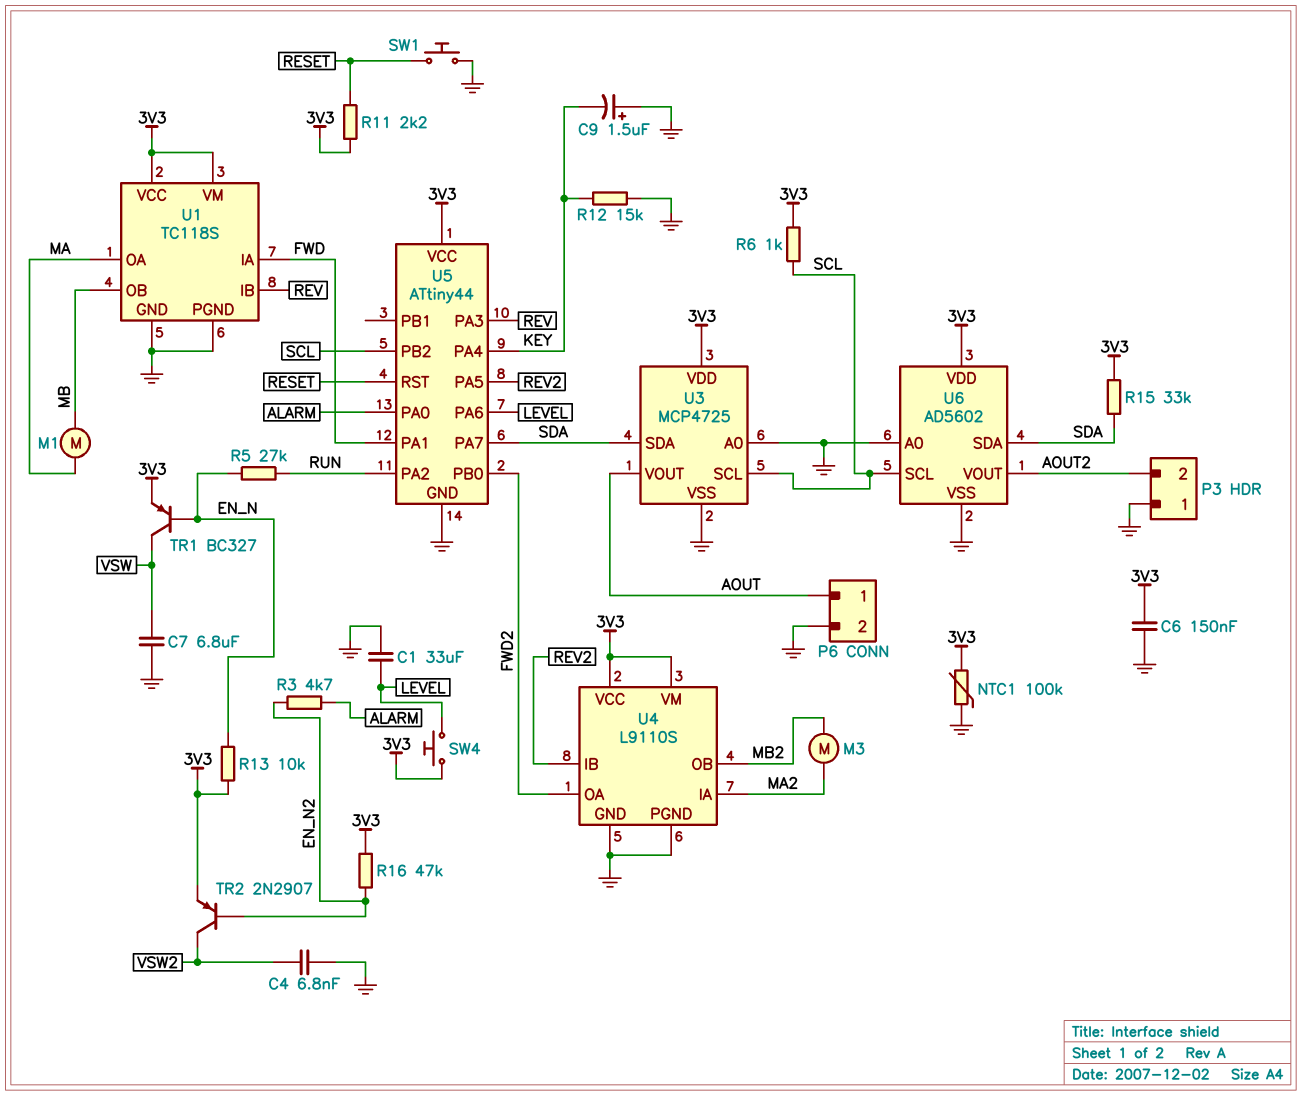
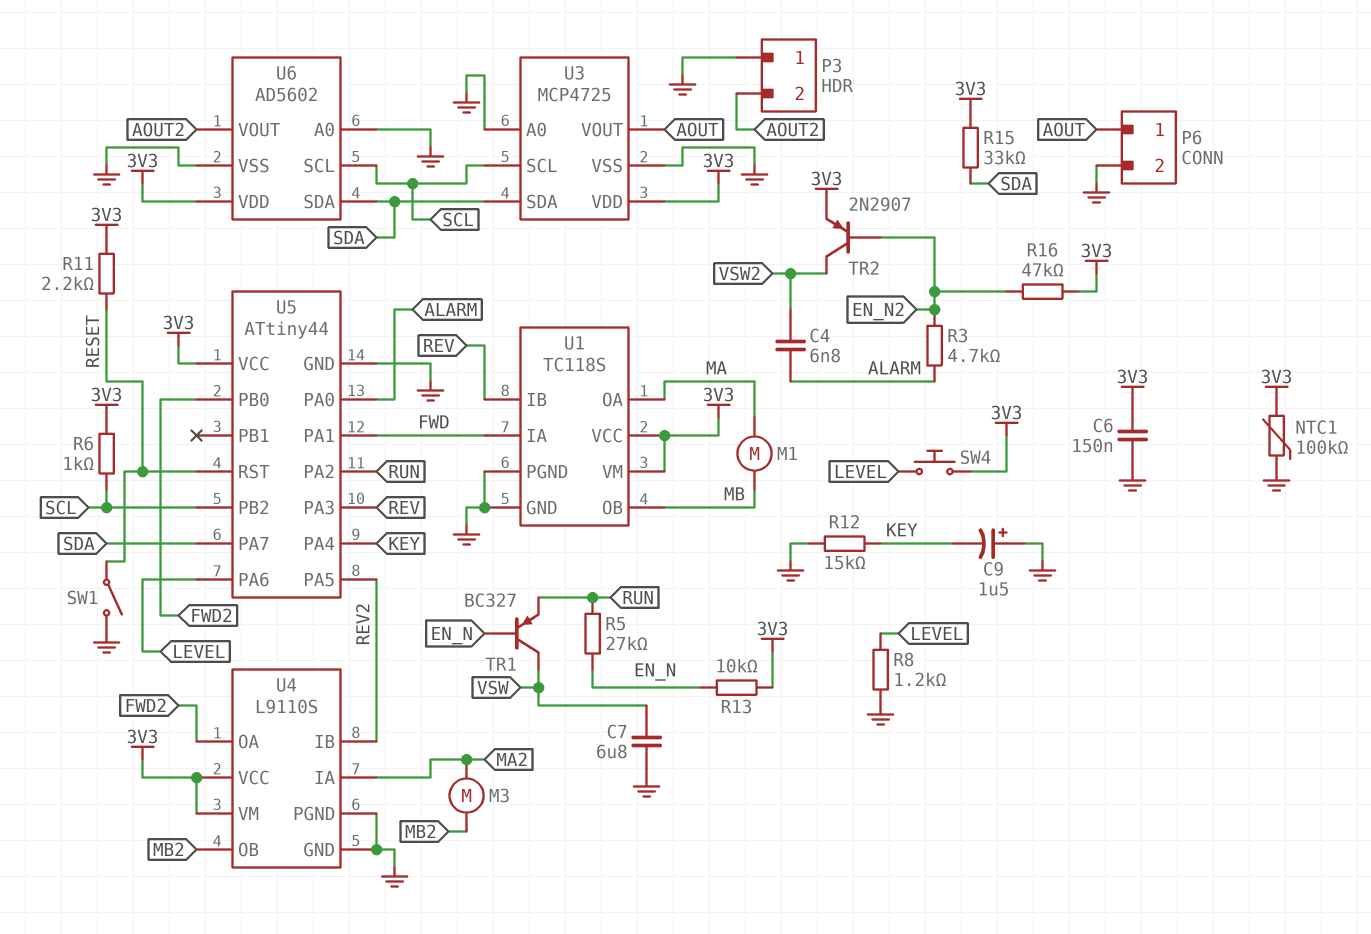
C1: 33uF (GND, LEVEL) -> none
C4: 6.8nF (GND, VSW2) -> 6.8nF (ALARM, VSW2)
R8: none -> 1.2k (GND, LEVEL)
SW1: button (GND, RESET) -> switch (GND, RESET)
TR1: PNP BC327 (B EN_N, C VSW, E 3V3) -> PNP BC327 (B EN_N, C VSW, E RUN)

